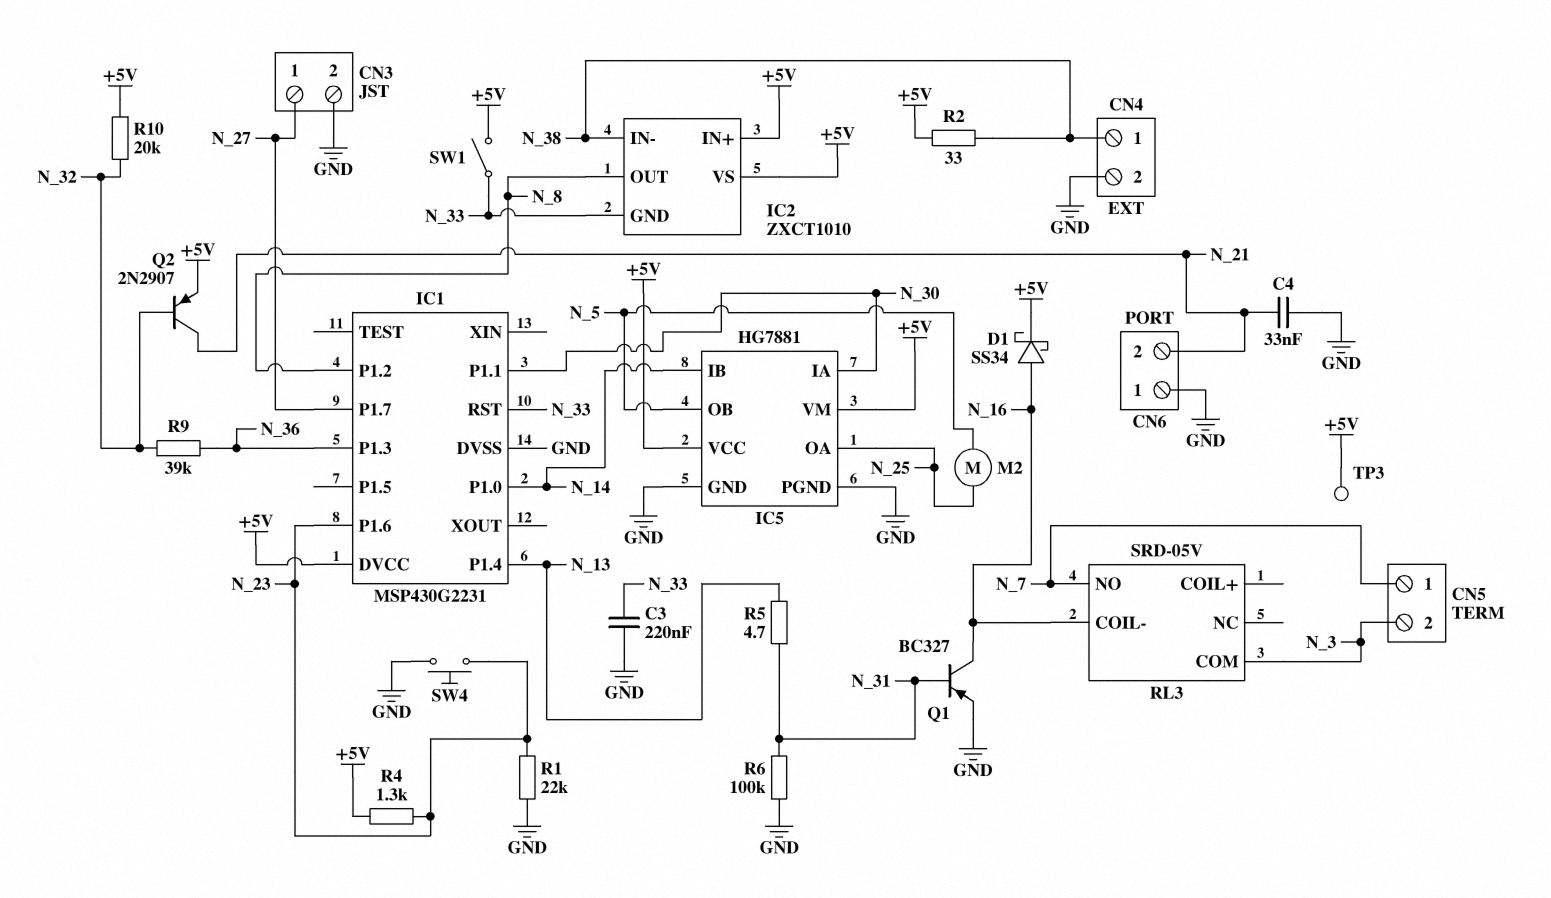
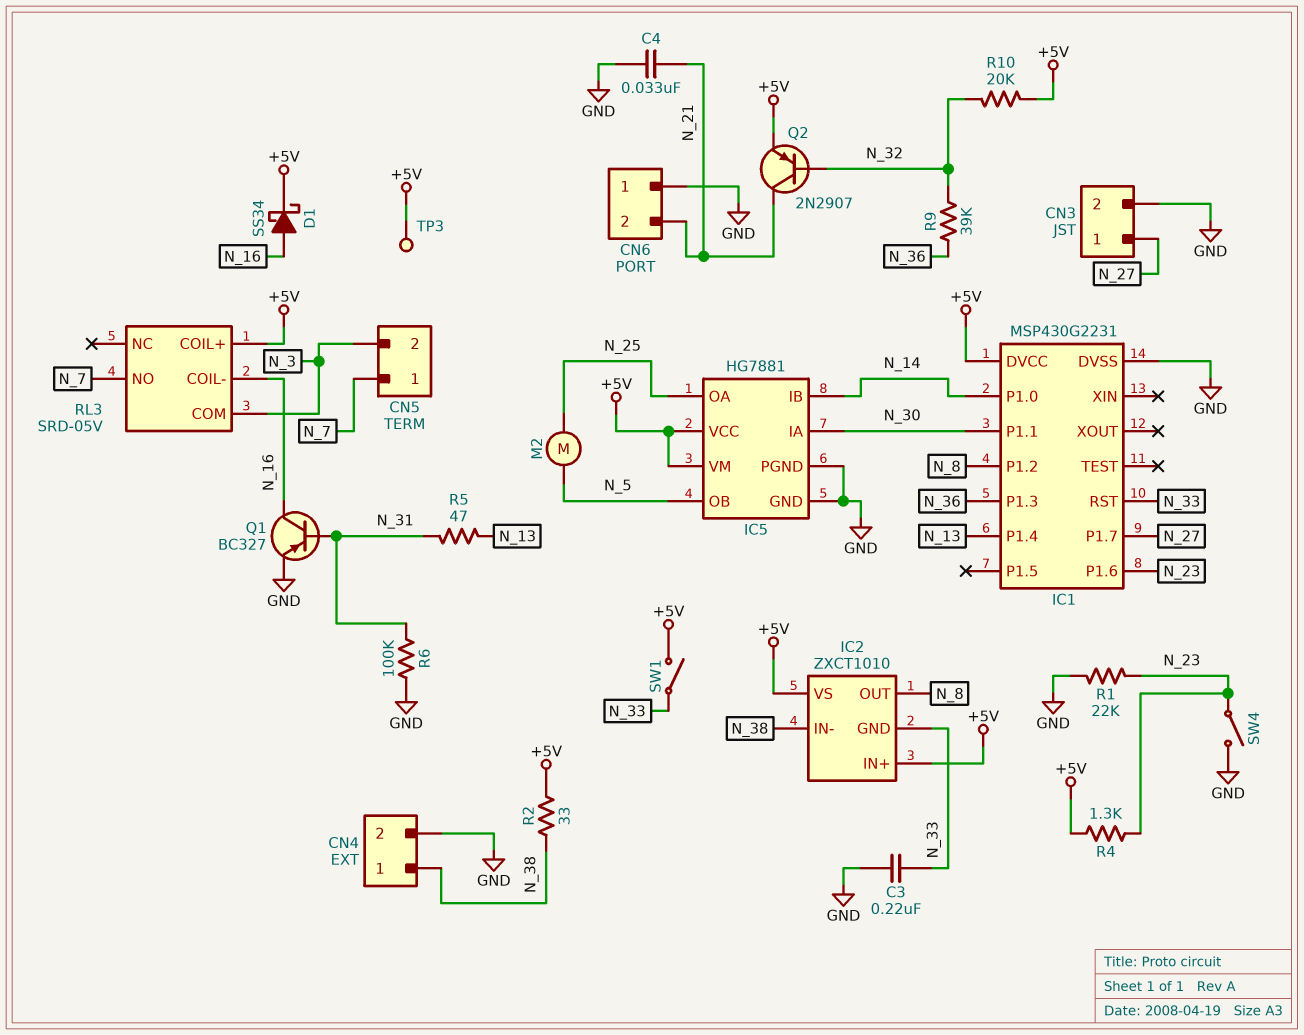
R5: 4.7 (N_13, N_31) -> 47 (N_13, N_31)
RL3 pin COIL+: none -> +5V
SW4: button (GND, N_23) -> switch (GND, N_23)

